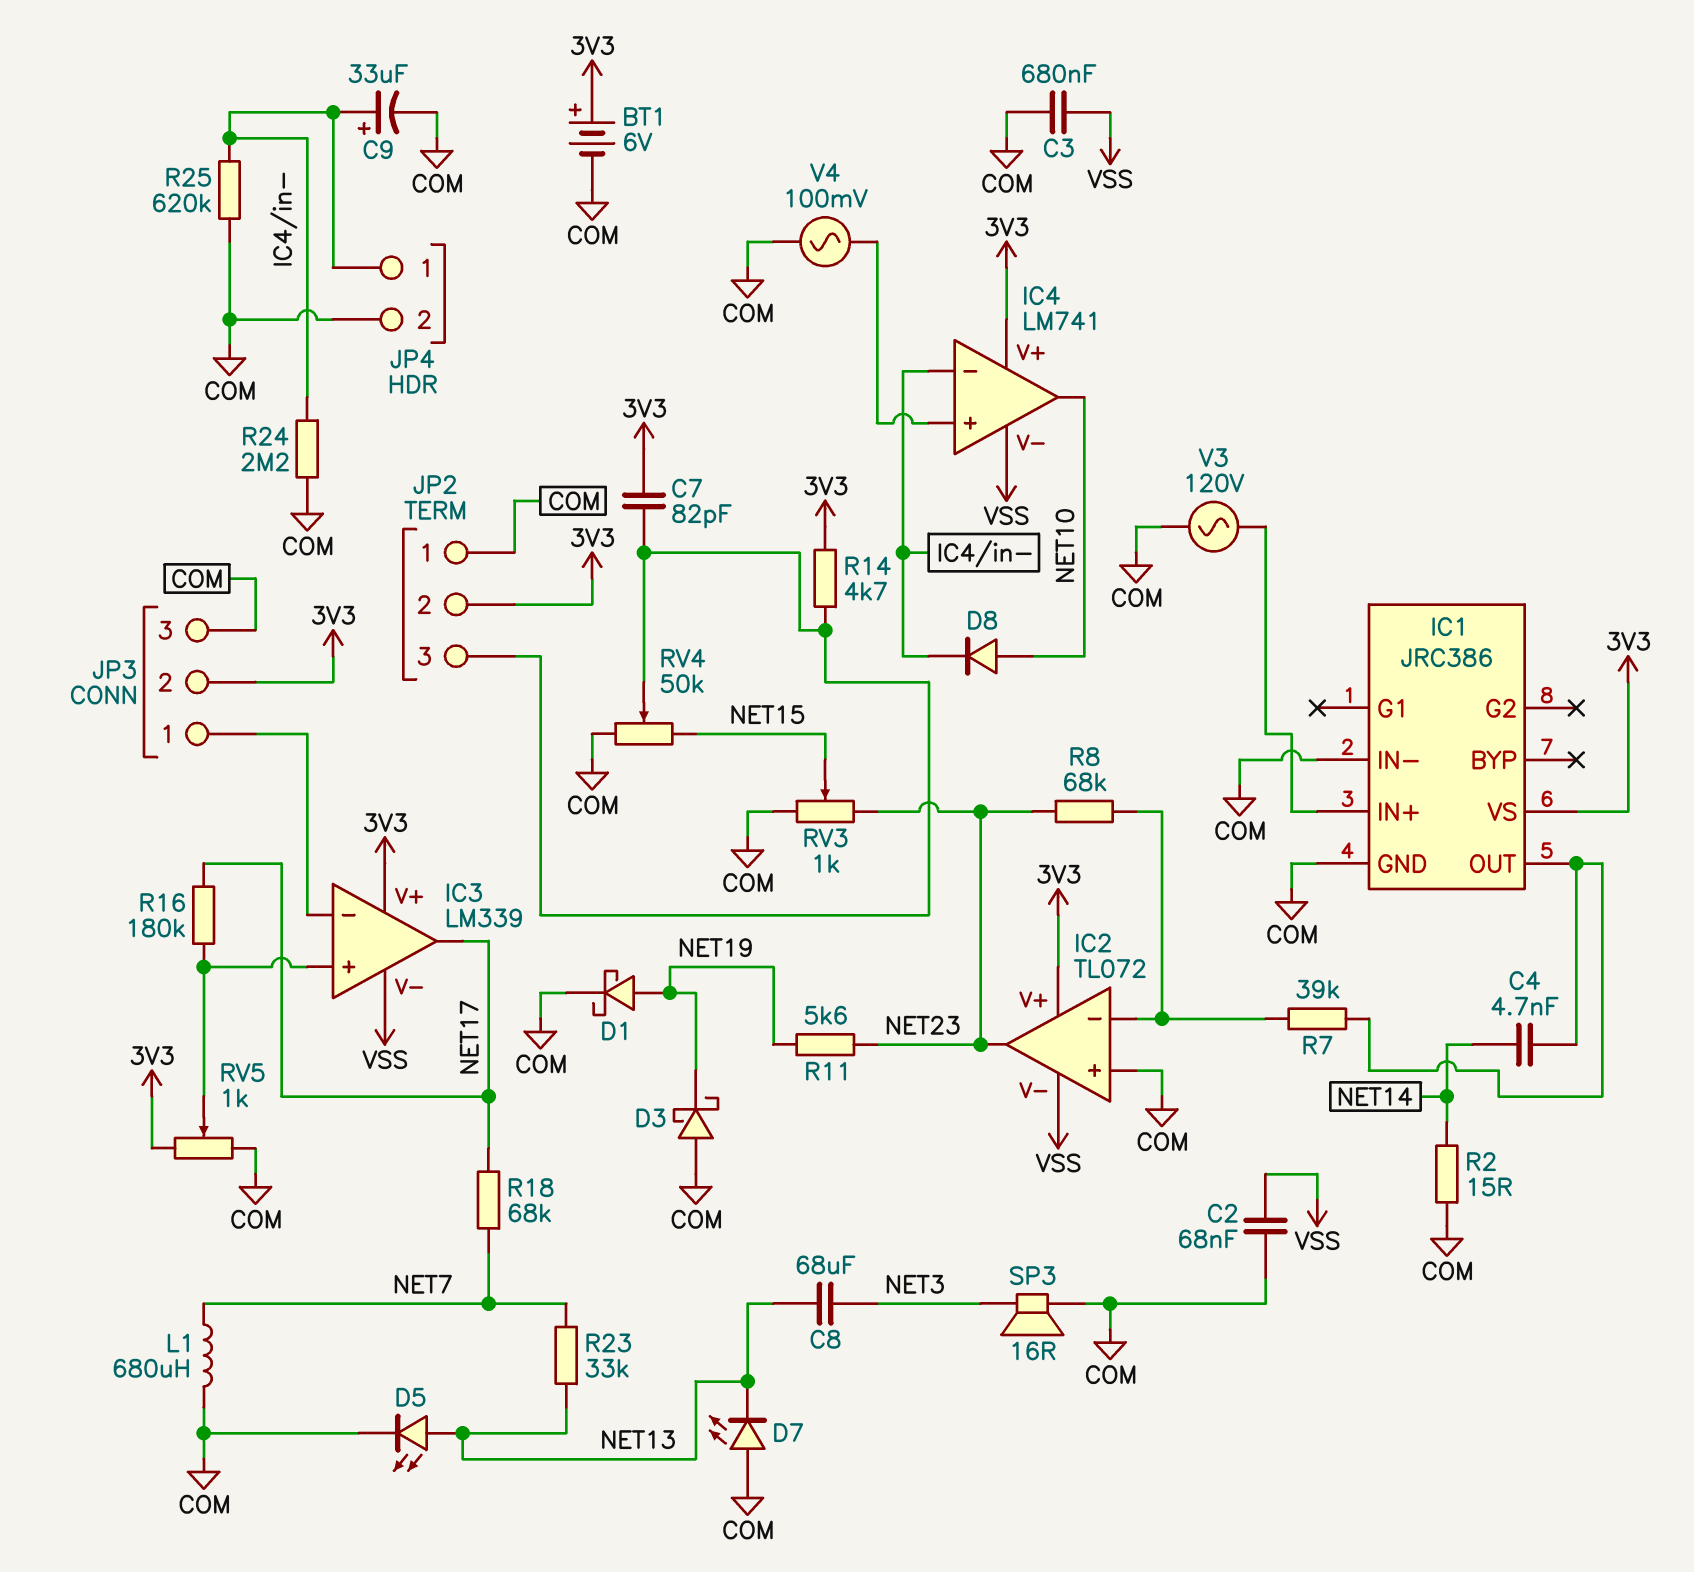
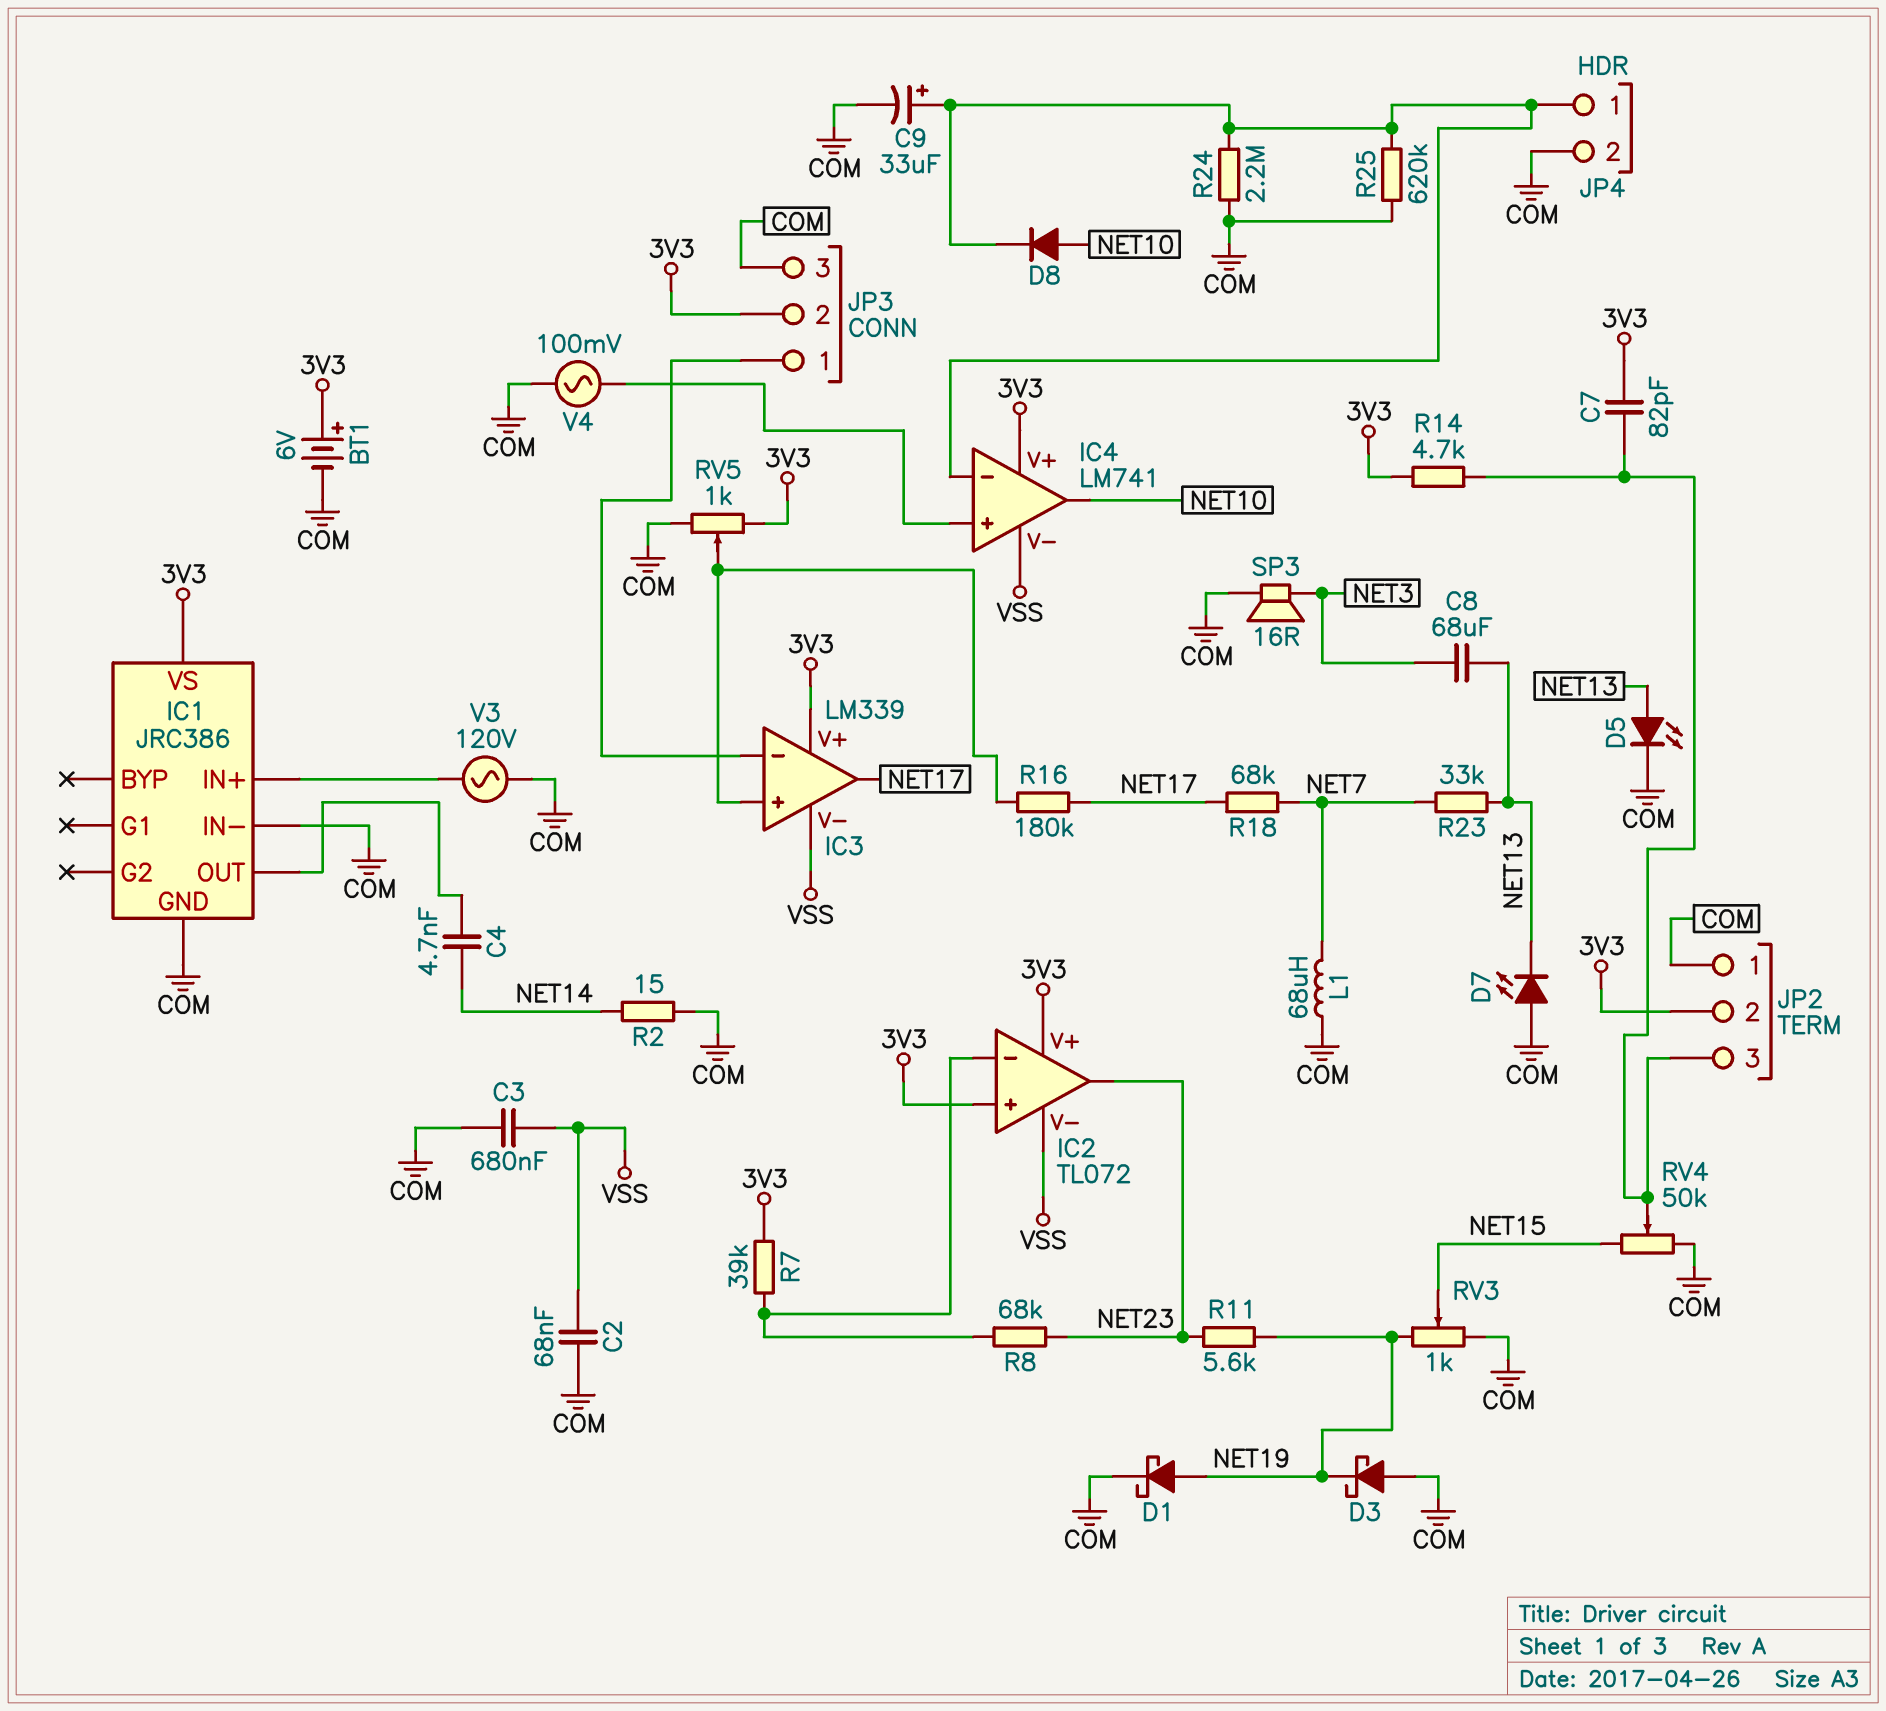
IC2 pin in+: COM -> 3V3
L1: 680uH (COM, NET7) -> 68uH (COM, NET7)
R7: 39k (IC1/OUT, IC2/in-) -> 39k (3V3, IC2/in-)
RV3: 1k (COM, NET23, wiper NET15) -> 1k (COM, NET19, wiper NET15)

